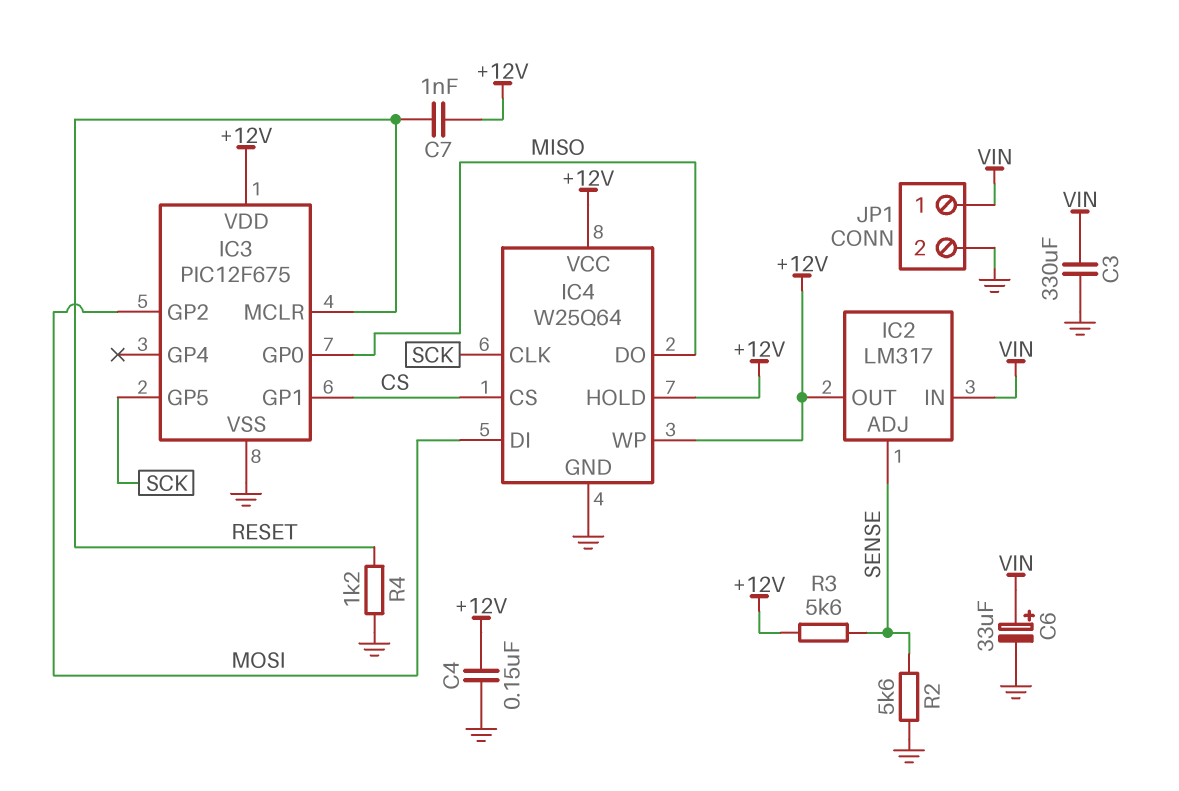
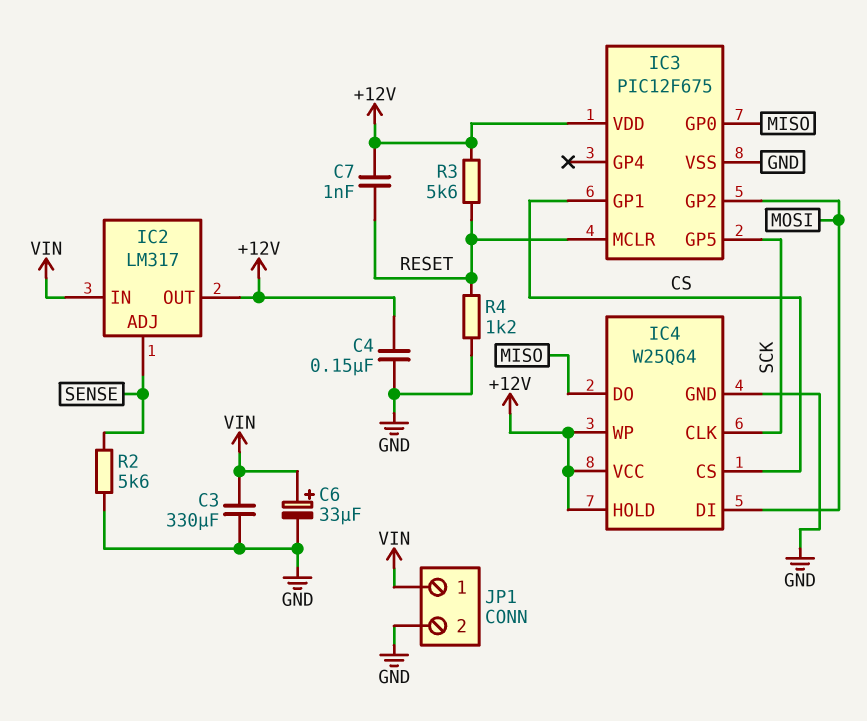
R3: 5.6k (+12V, SENSE) -> 5.6k (+12V, RESET)

